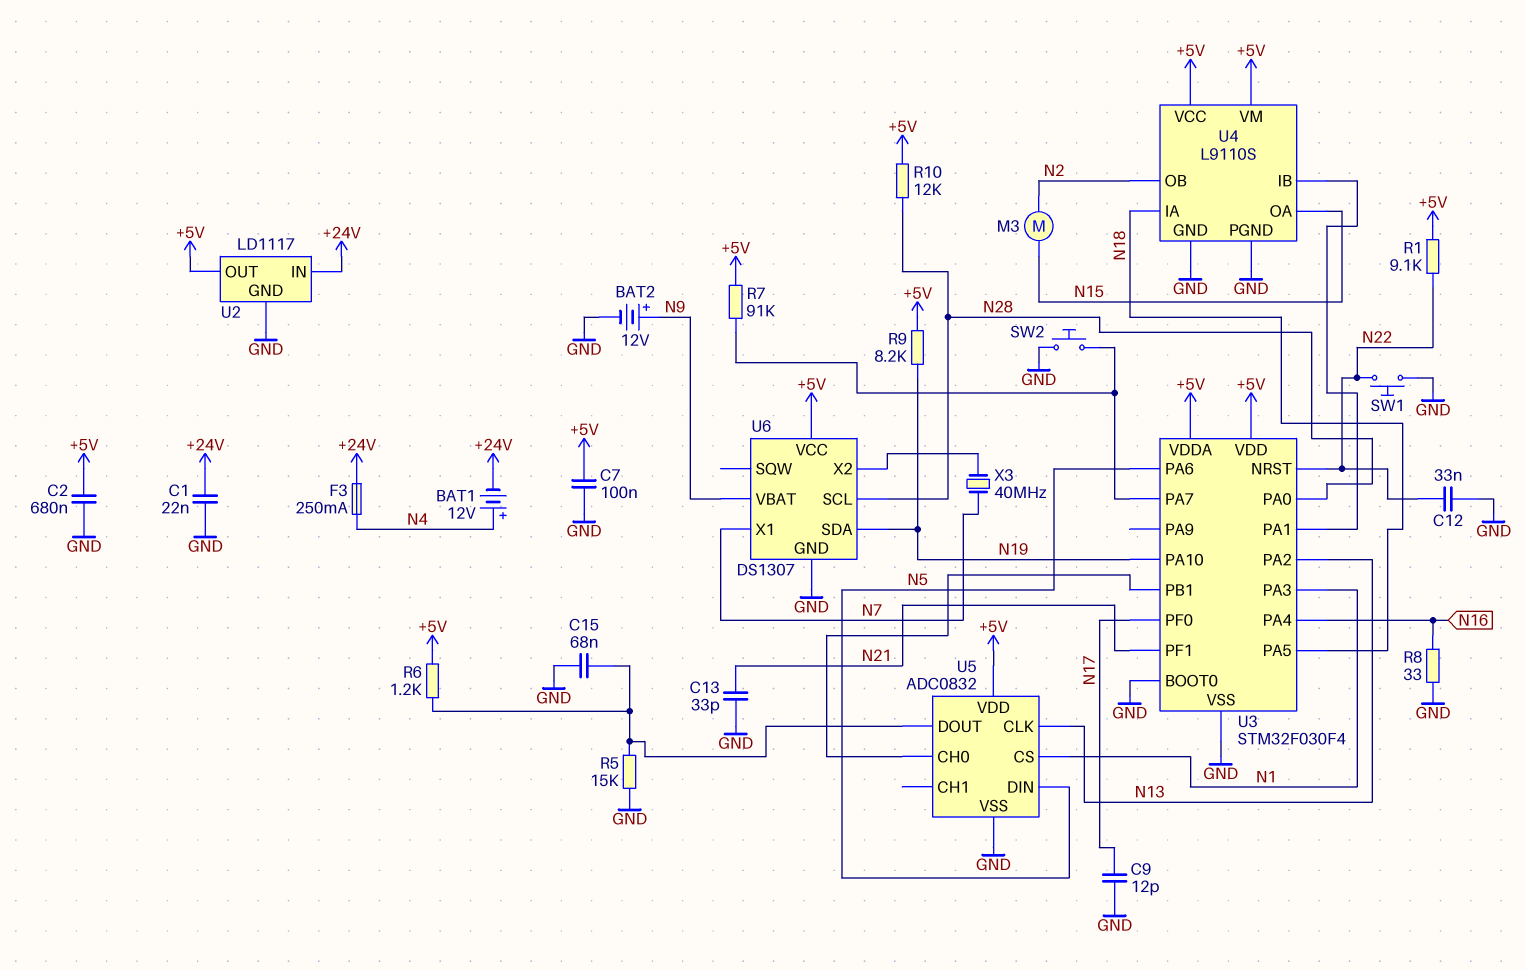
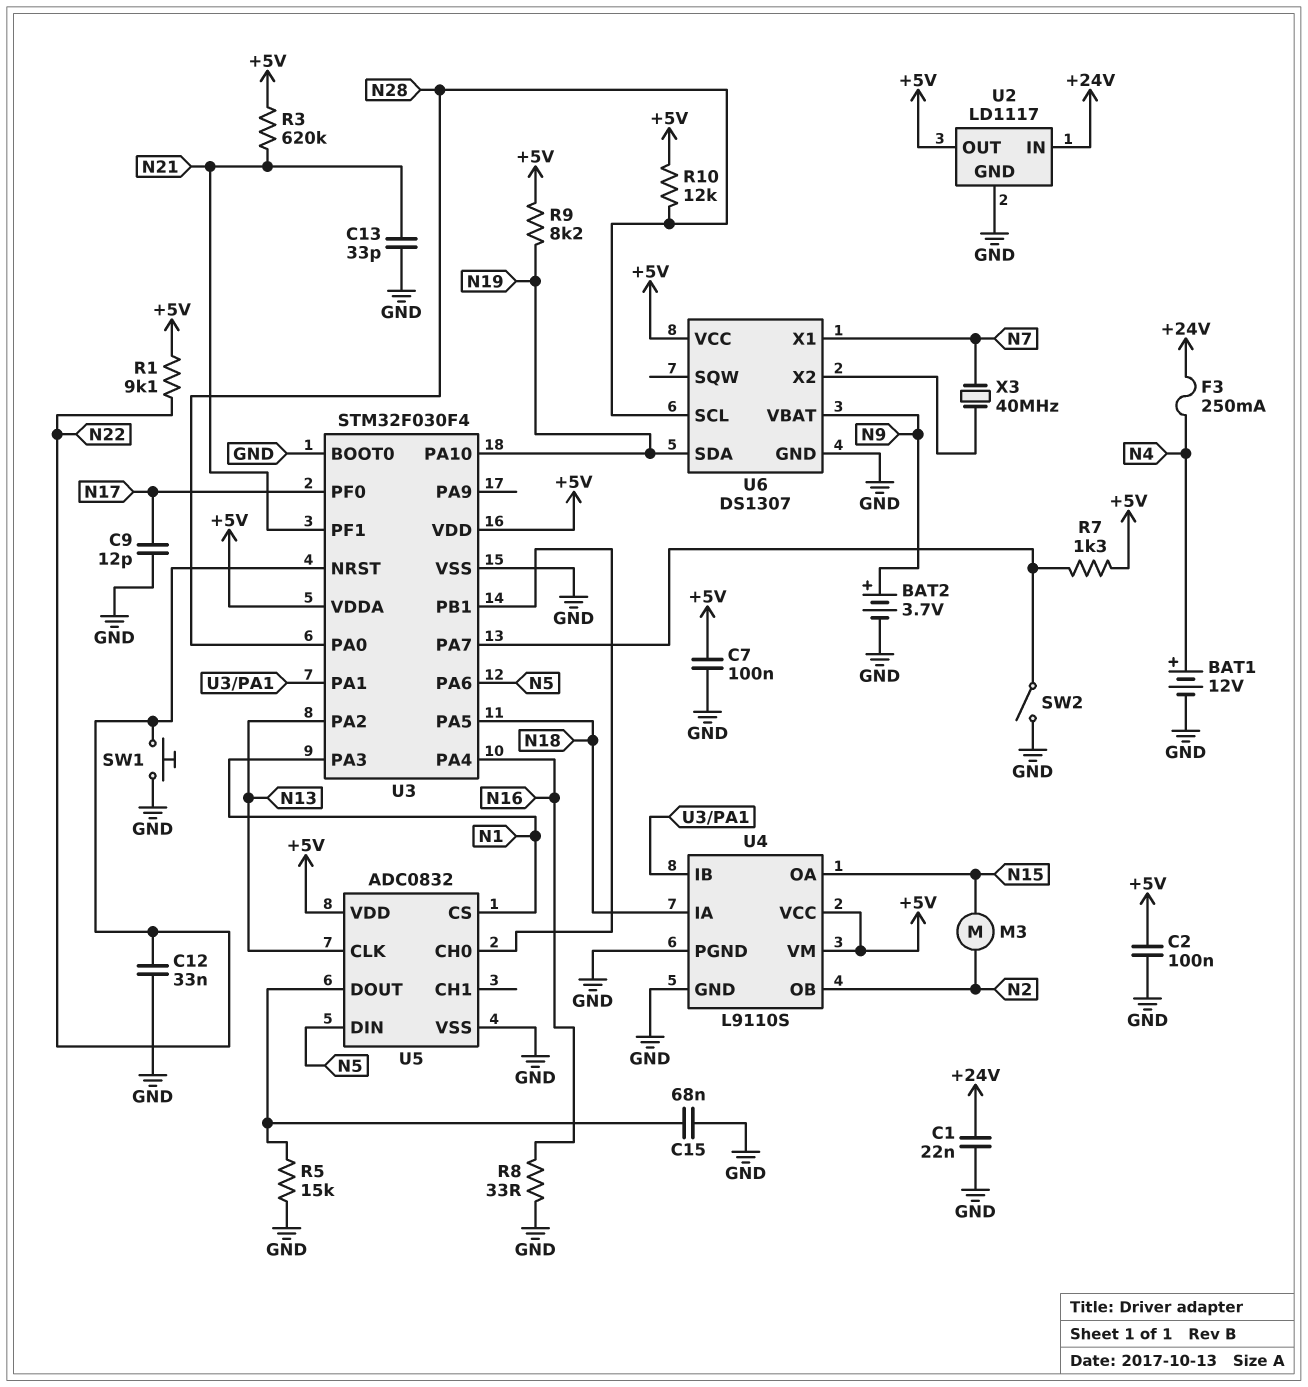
BAT1: 12V (plus N4, minus +24V) -> 12V (plus N4, minus GND)
BAT2: 12V (plus N9, minus GND) -> 3.7V (plus N9, minus GND)
C2: 680nF (+5V, GND) -> 100nF (+5V, GND)
R3: none -> 620k (+5V, N21)
R6: 1.2k (+5V, U5/DOUT) -> none
R7: 91k (+5V, U3/PA7) -> 1.3k (+5V, U3/PA7)
SW2: button (GND, U3/PA7) -> switch (GND, U3/PA7)

